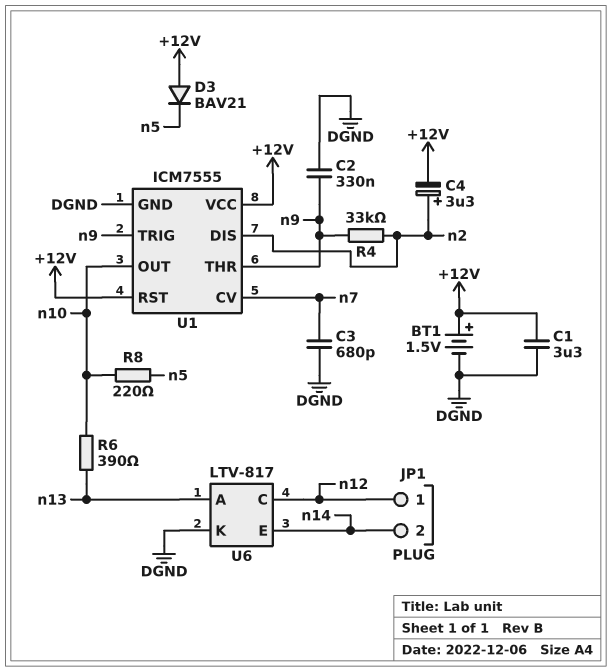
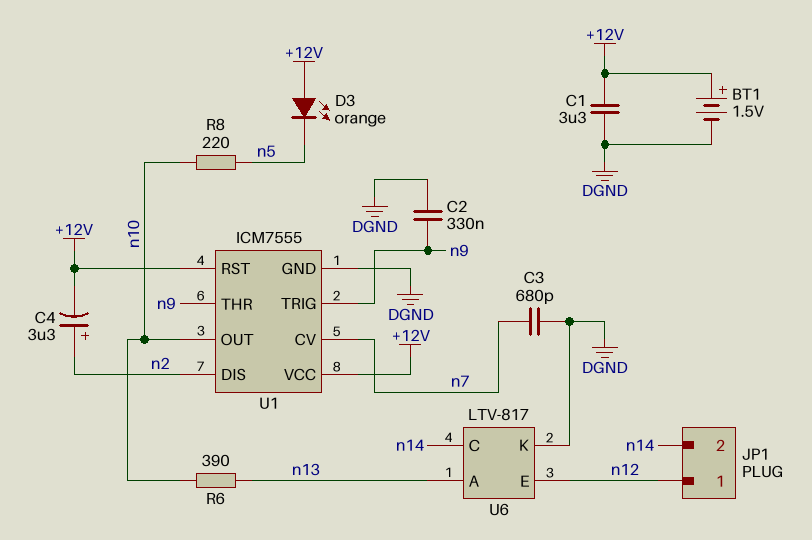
D3: diode BAV21 (A +12V, K n5) -> LED orange (A +12V, K n5)
R4: 33k (n2, n9) -> none
U6 pin C: n12 -> n14
U6 pin E: n14 -> n12

